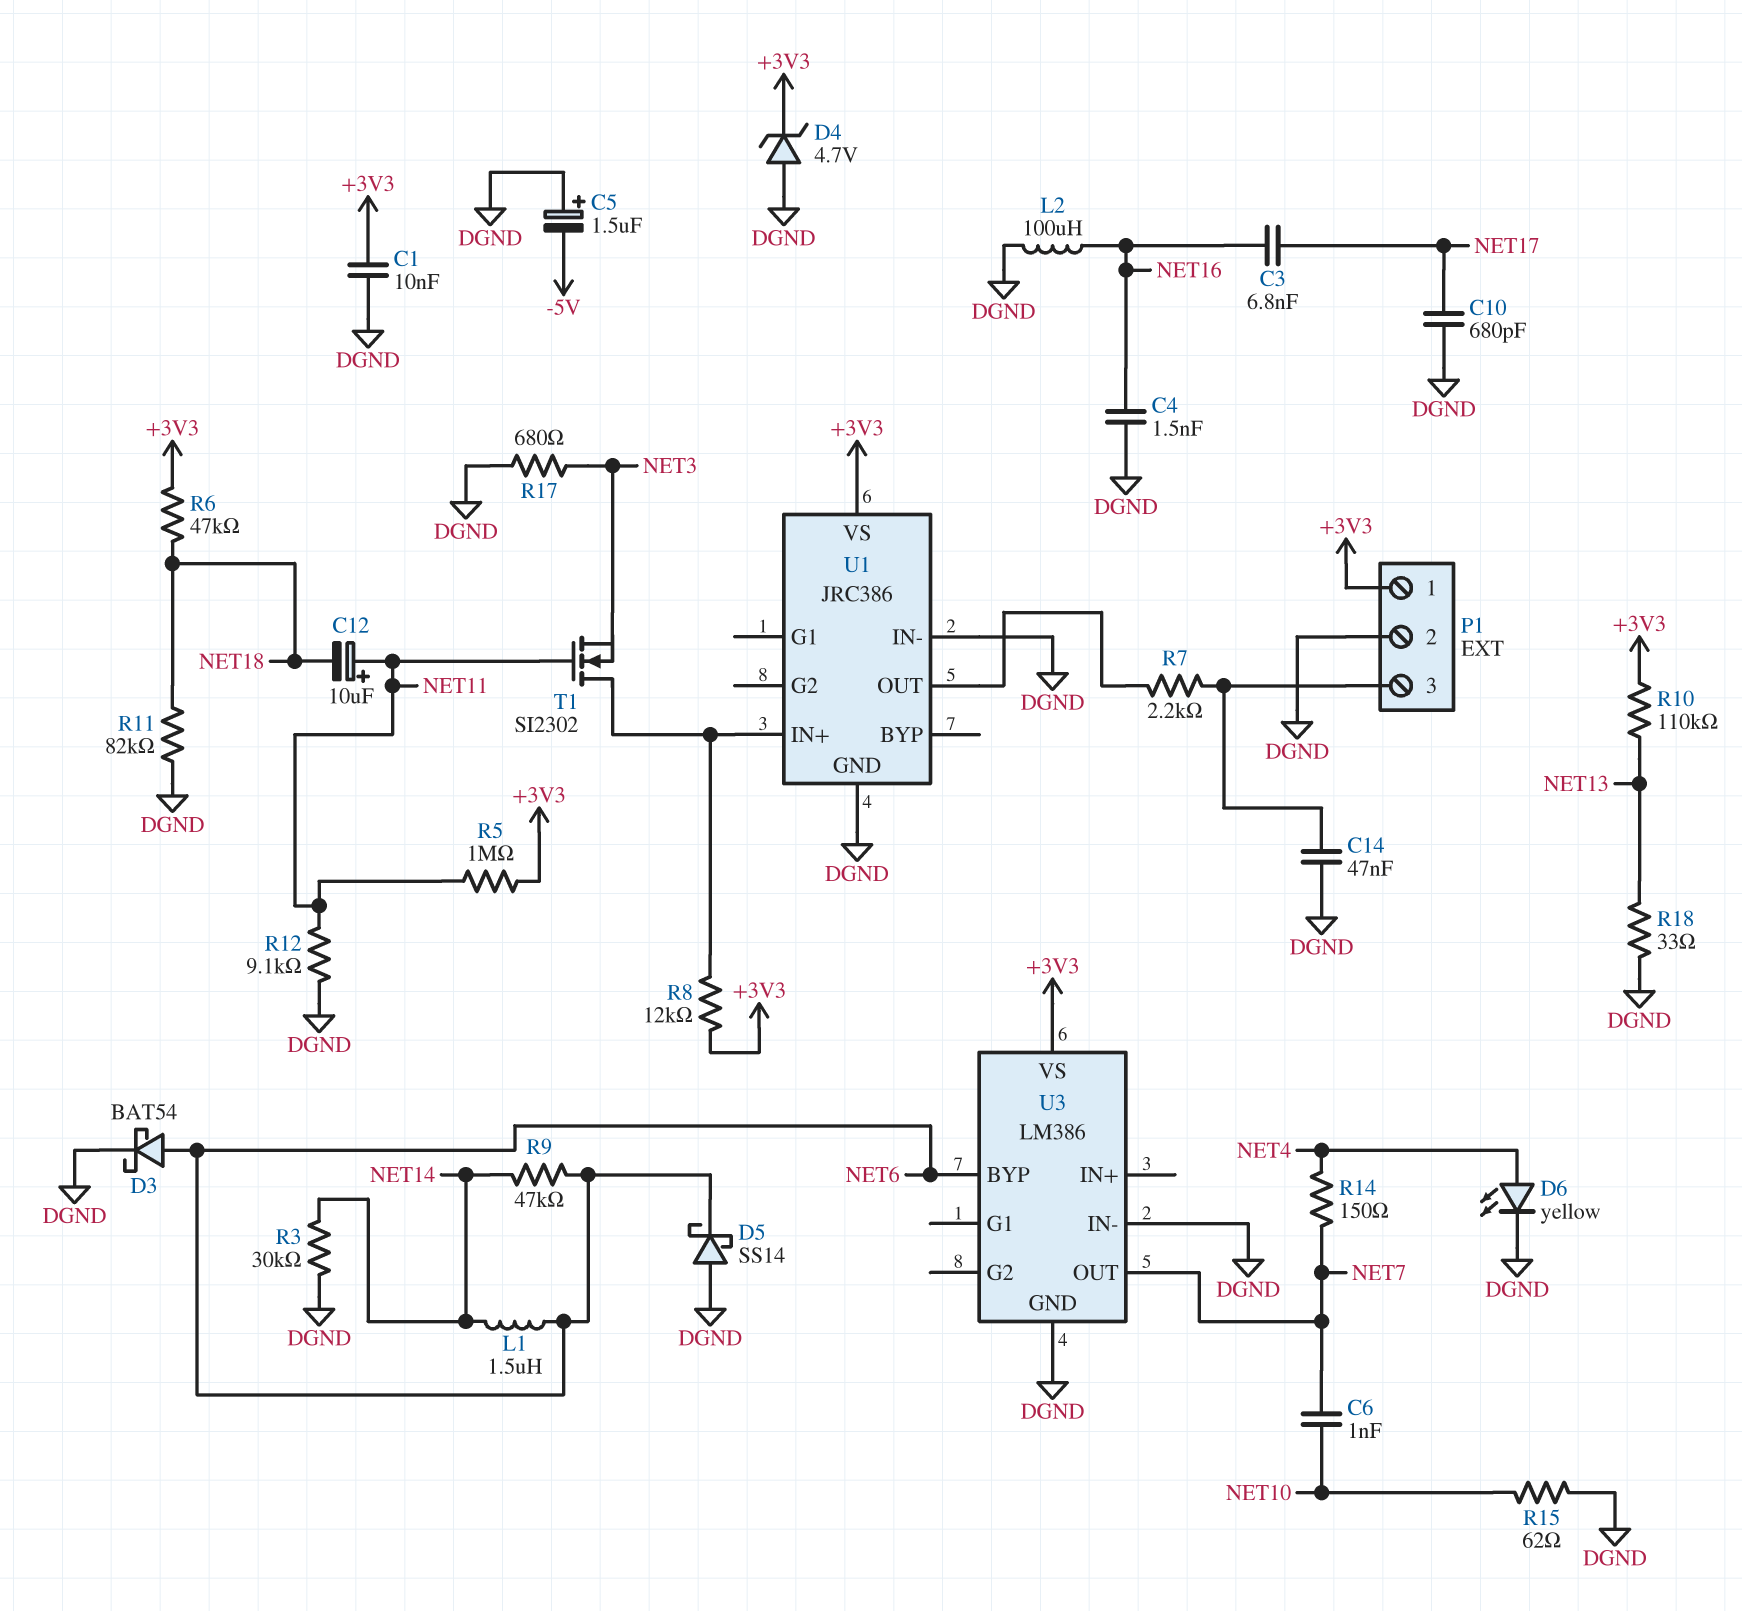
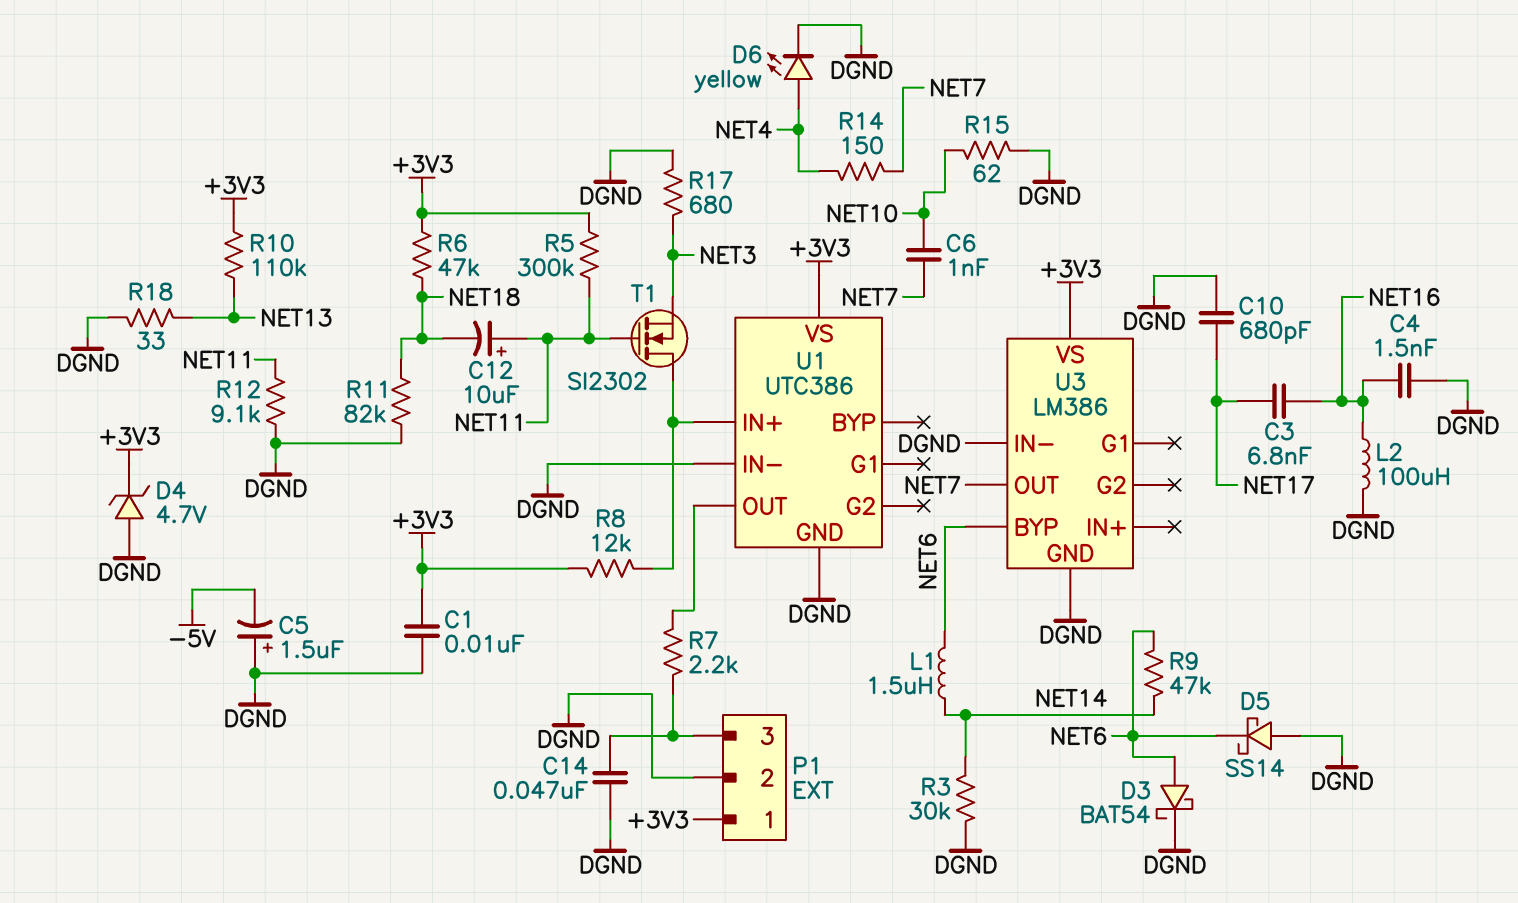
R5: 1M (+3V3, NET11) -> 300k (+3V3, NET11)
U1: JRC386 -> UTC386

